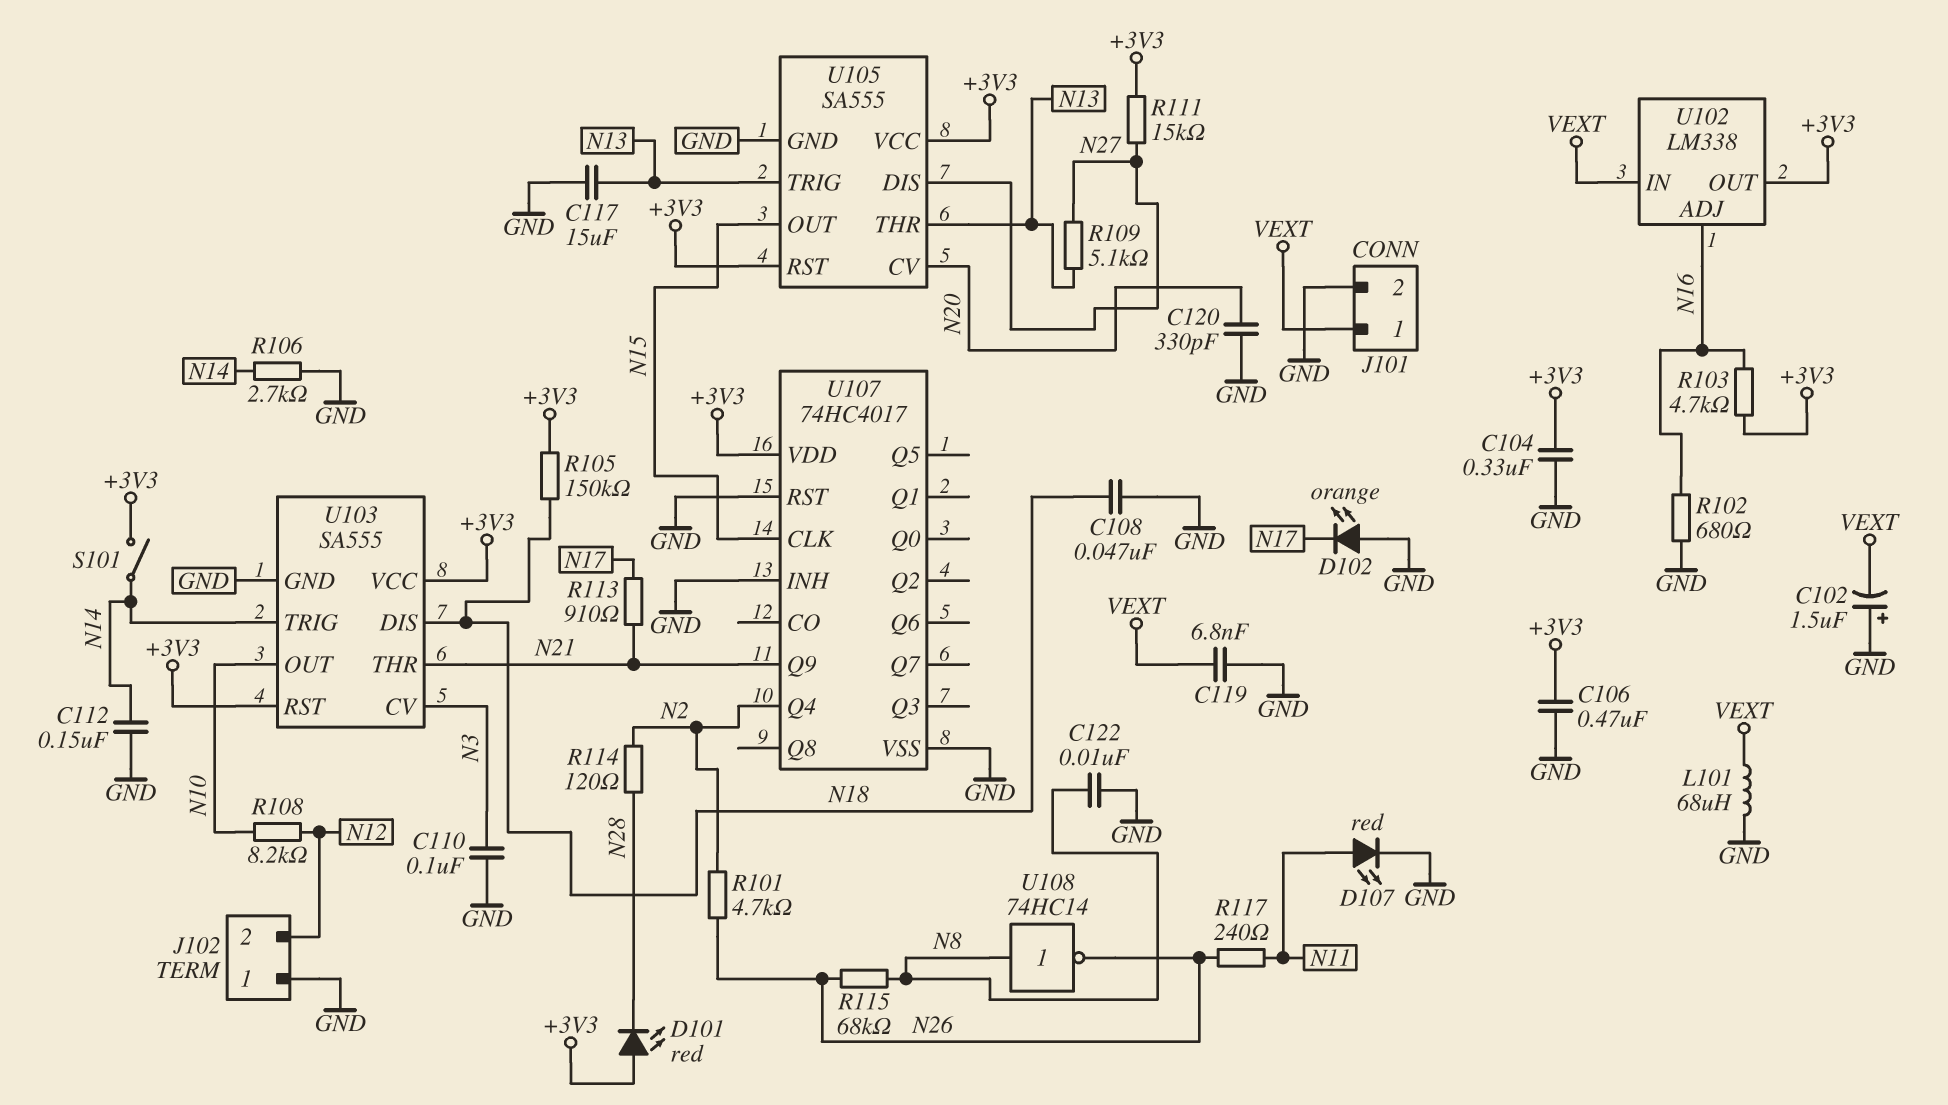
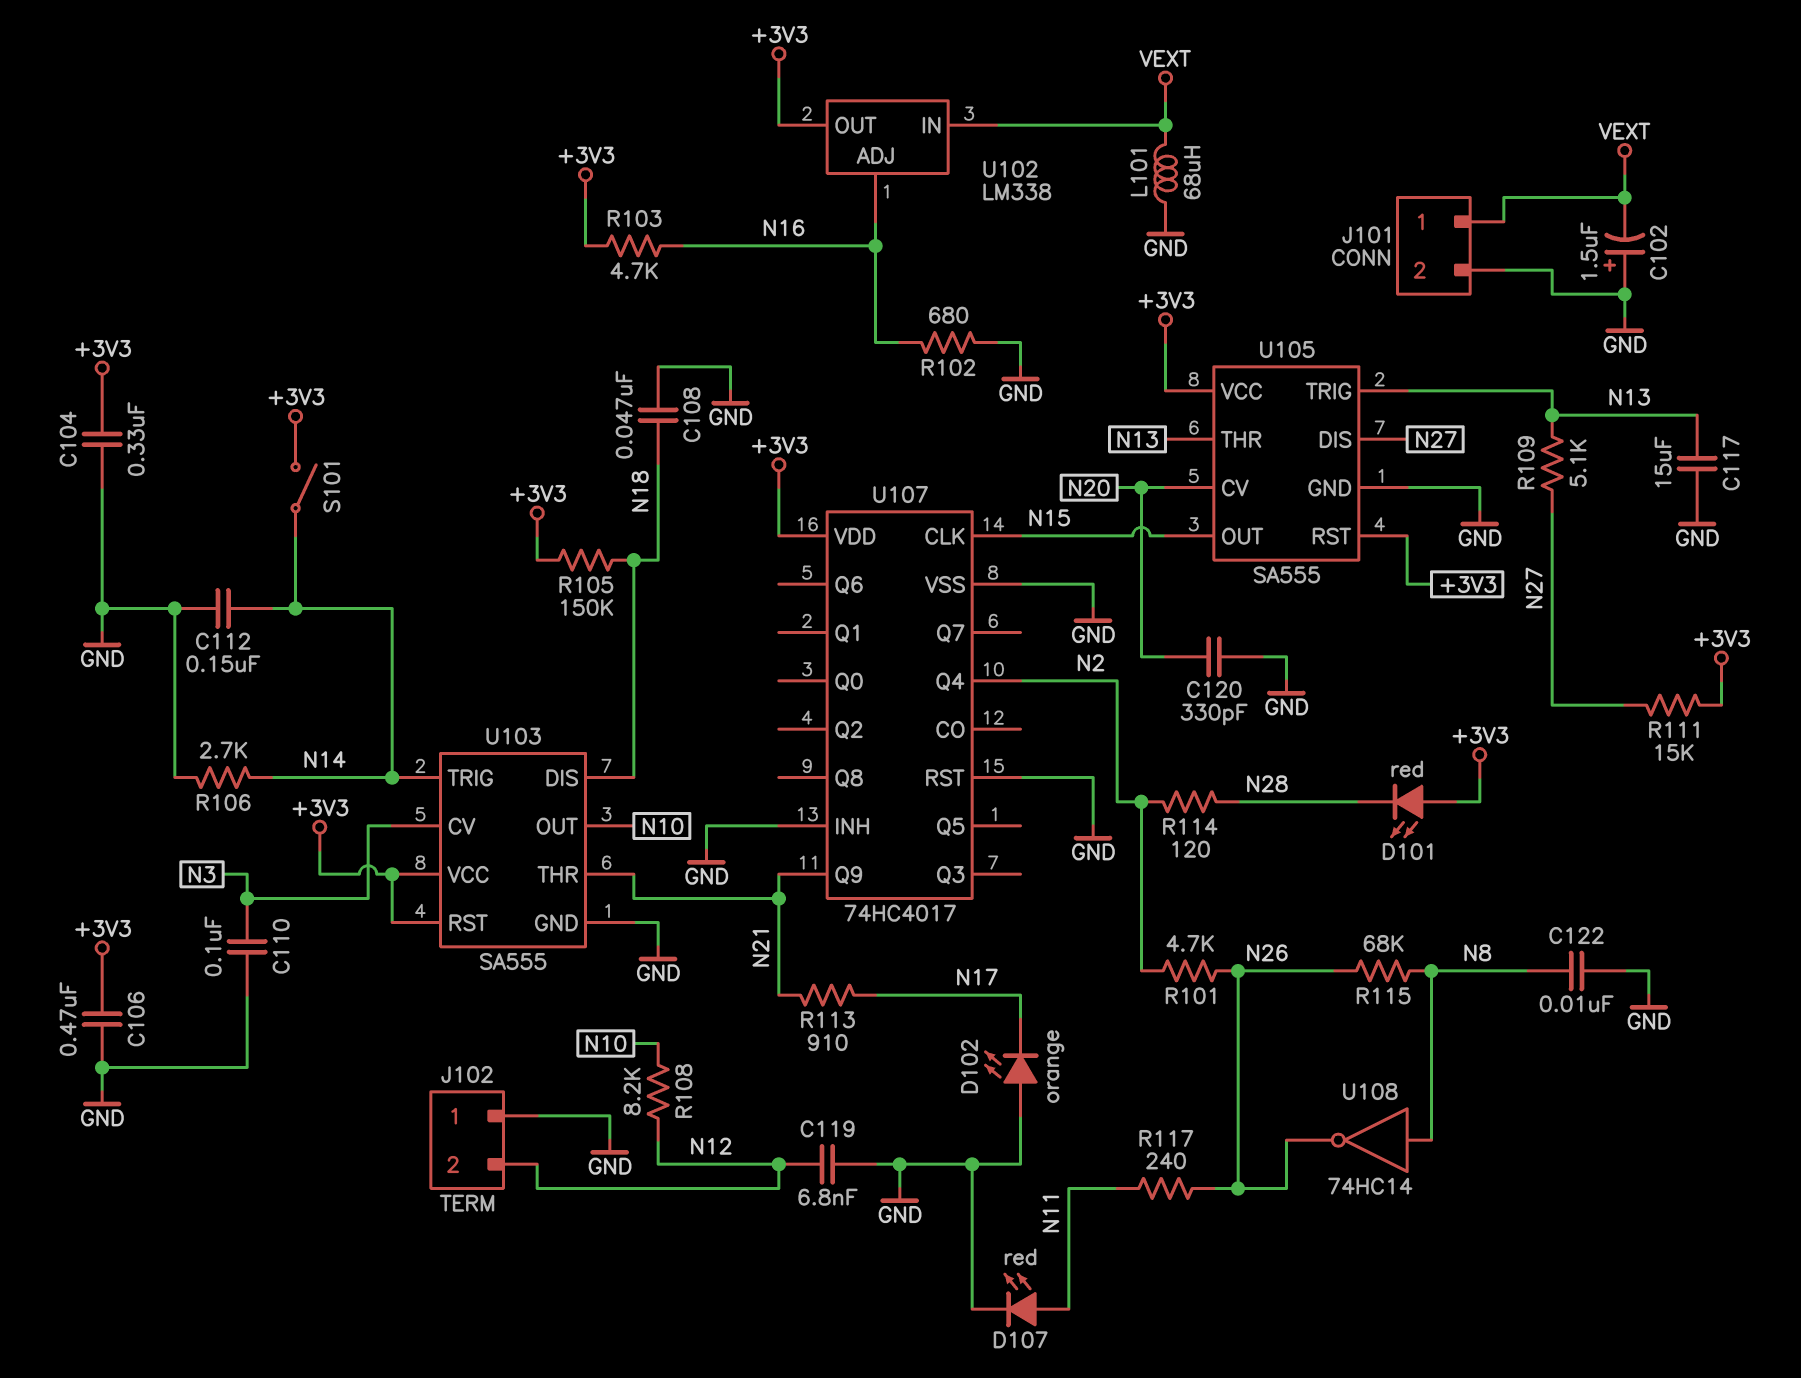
C119: 6.8nF (GND, VEXT) -> 6.8nF (GND, N12)

